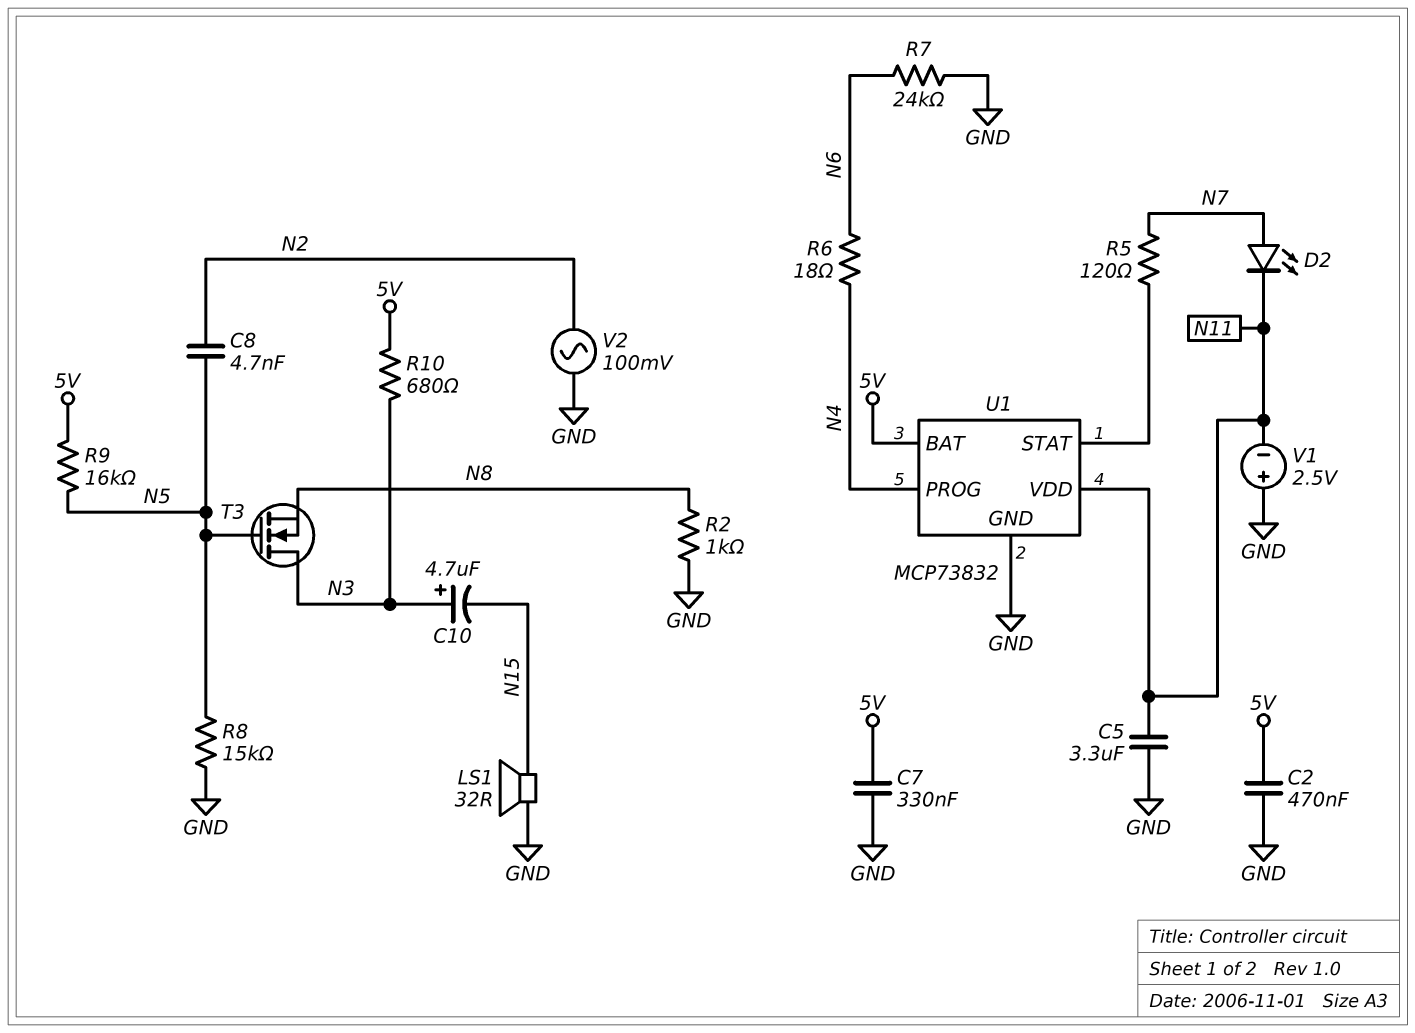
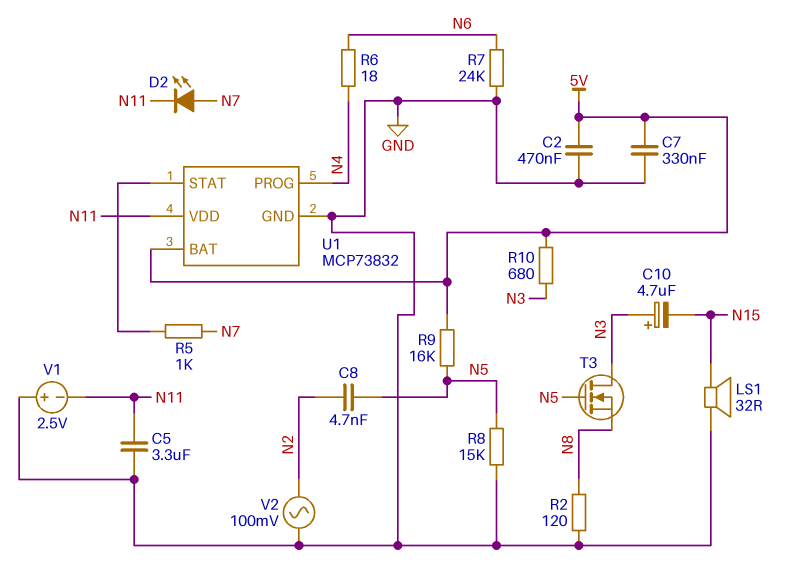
R2: 1k (GND, N8) -> 120 (GND, N8)
R5: 120 (N7, U1/STAT) -> 1k (N7, U1/STAT)

